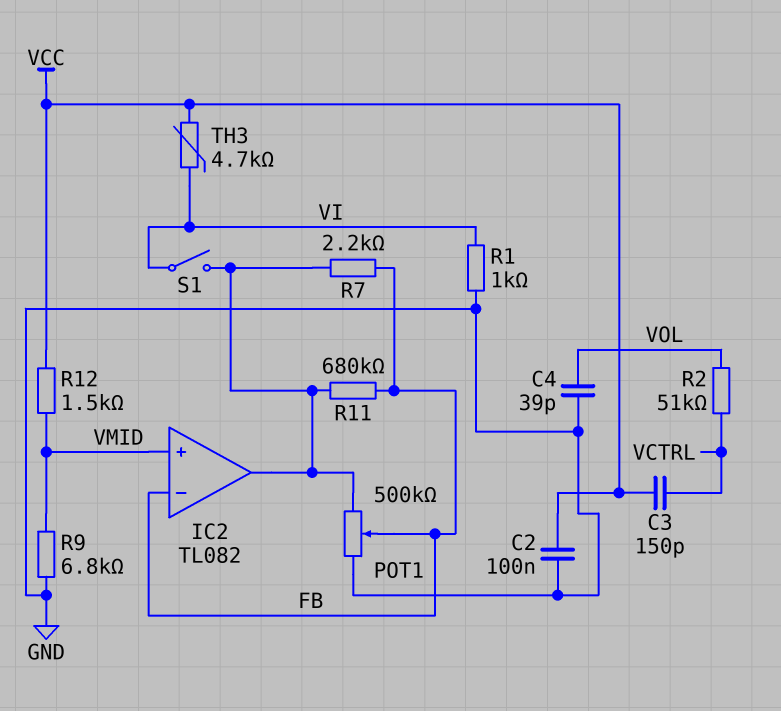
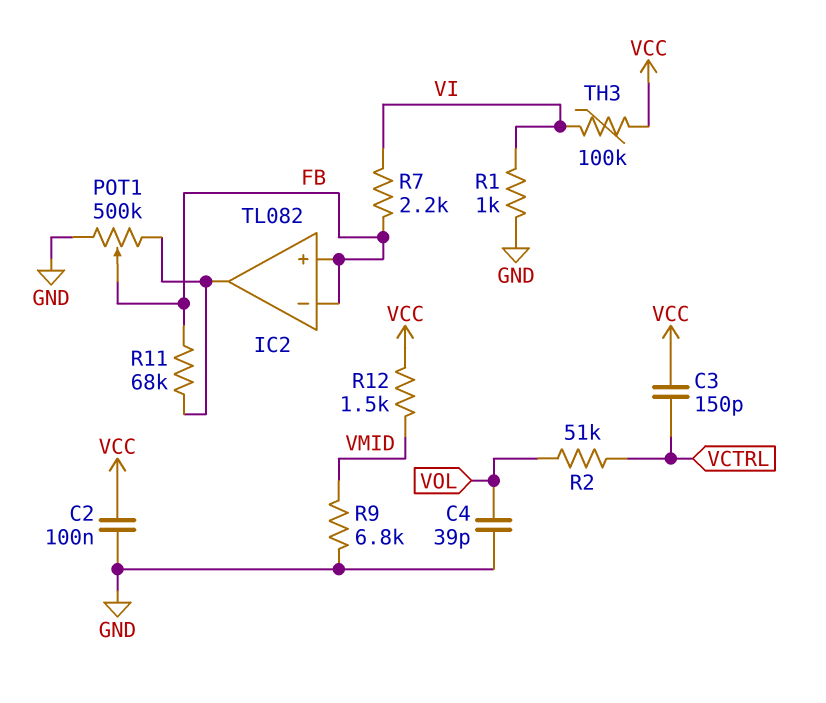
IC2 pin in+: VMID -> FB
R7: 2.2k (FB, IC2/out) -> 2.2k (FB, VI)
R11: 680k (FB, IC2/out) -> 68k (FB, IC2/out)
S1: switch (IC2/out, VI) -> none
TH3: 4.7k (VCC, VI) -> 100k (VCC, VI)

